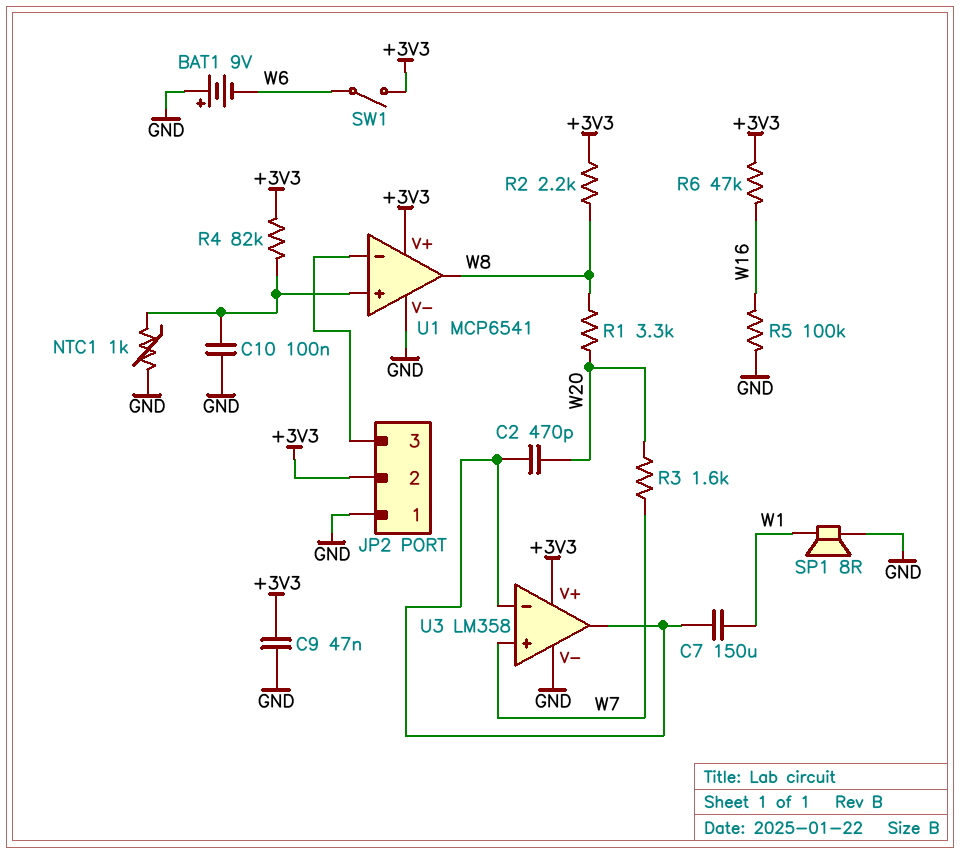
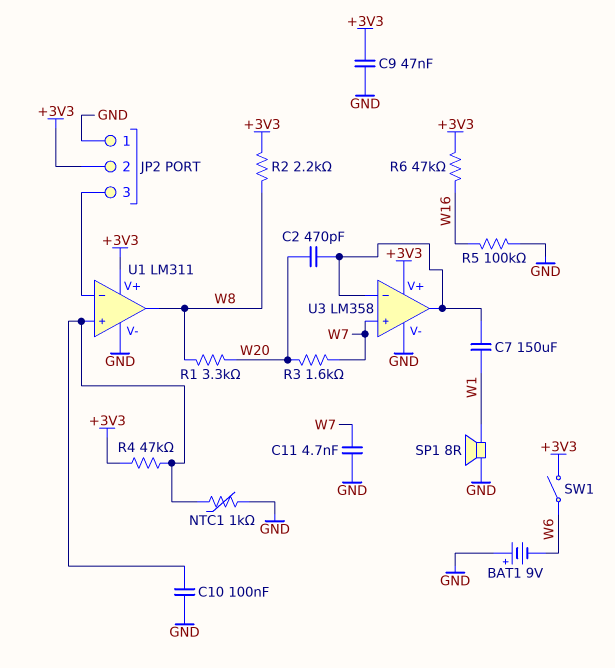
C11: none -> 4.7nF (GND, W7)
R4: 82k (+3V3, U1/in+) -> 47k (+3V3, U1/in+)
U1: MCP6541 -> LM311

